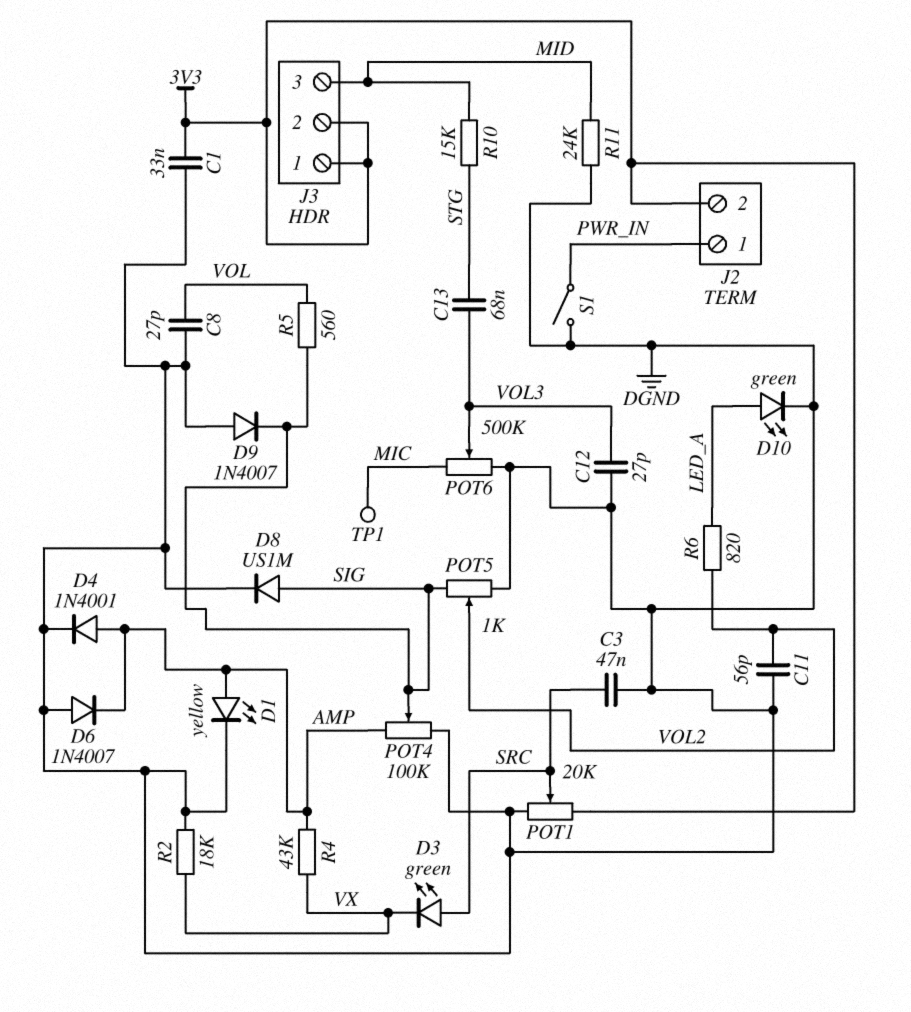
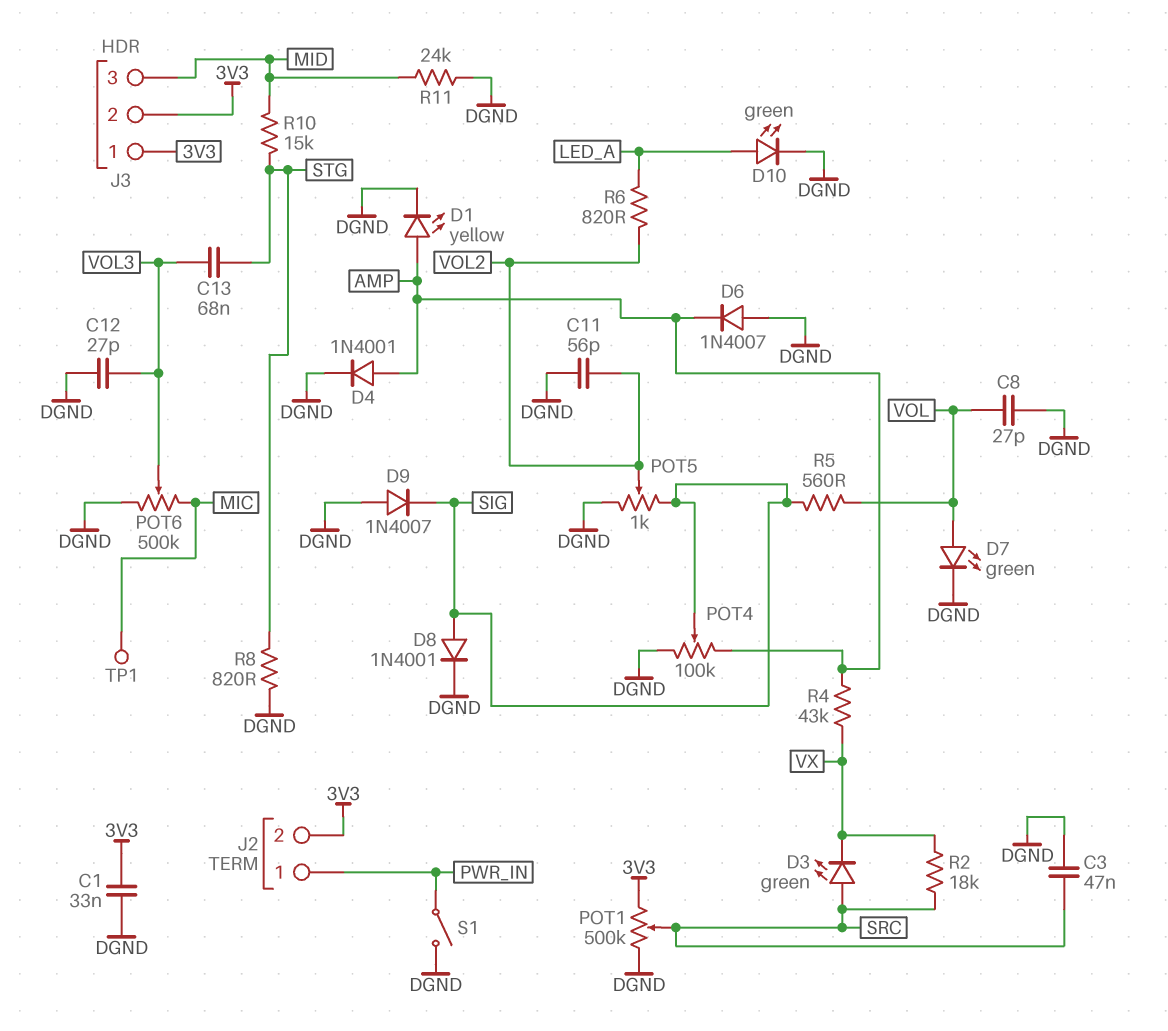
D7: none -> LED green (A VOL, K DGND)
D8: diode US1M (A SIG, K DGND) -> diode 1N4001 (A SIG, K DGND)
POT1: 20k (3V3, DGND, wiper SRC) -> 500k (3V3, DGND, wiper SRC)
R2: 18k (DGND, VX) -> 18k (SRC, VX)
R8: none -> 820 (DGND, STG)

